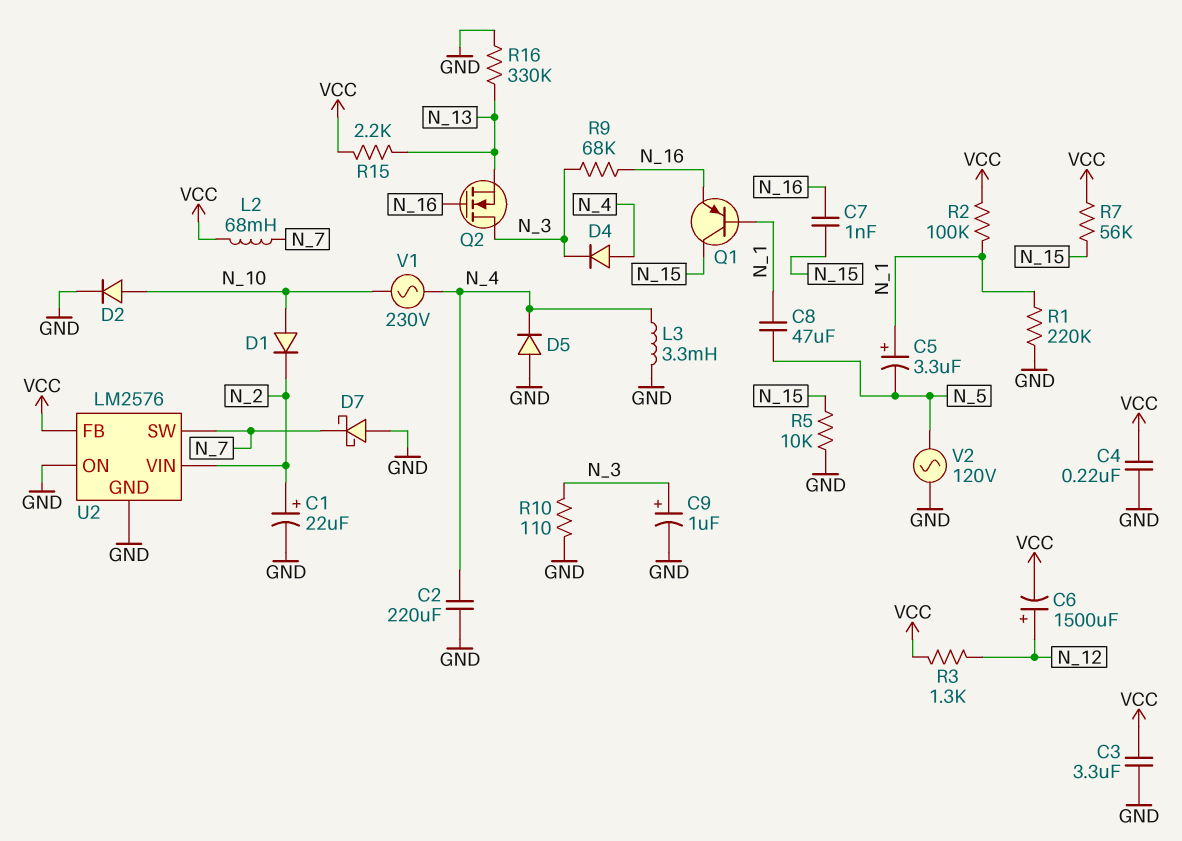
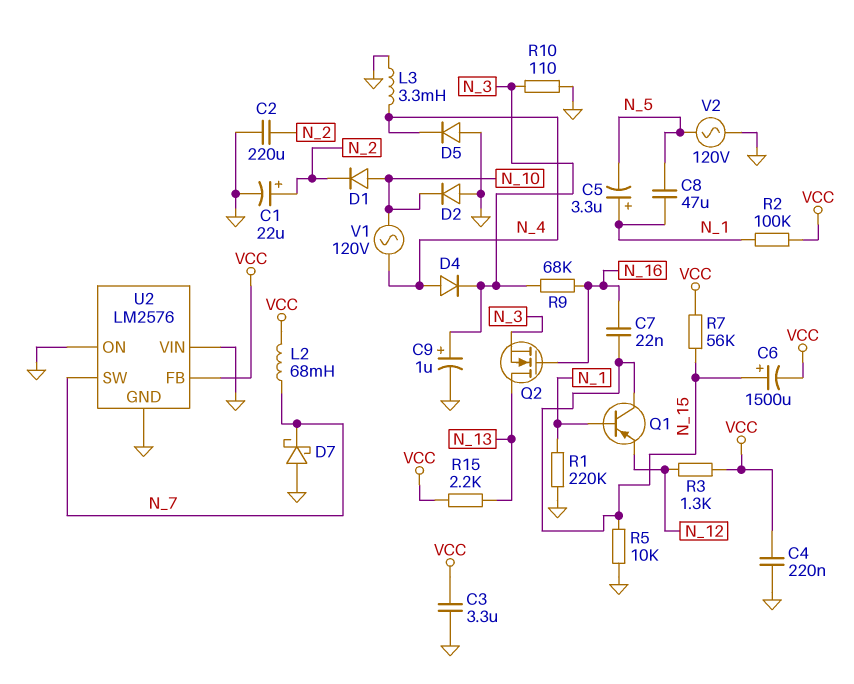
C2: 220uF (GND, N_4) -> 220uF (GND, N_2)
C6: 1500uF (plus N_12, minus VCC) -> 1500uF (plus N_15, minus VCC)
C7: 1nF (N_15, N_16) -> 22nF (N_15, N_16)
D2: diode (A N_10, K GND) -> diode (A GND, K N_10)
Q1: PNP (B N_1, C N_15, E N_16) -> PNP (B N_1, C N_15, E N_12)
Q2: NMOS (G N_16, D N_3, S N_13) -> NMOS (G N_16, D N_13, S N_3)
R16: 330k (GND, N_13) -> none
U2 pin VIN: N_2 -> GND
V1: AC 230V (N_4, N_10) -> AC 120V (N_4, N_10)

